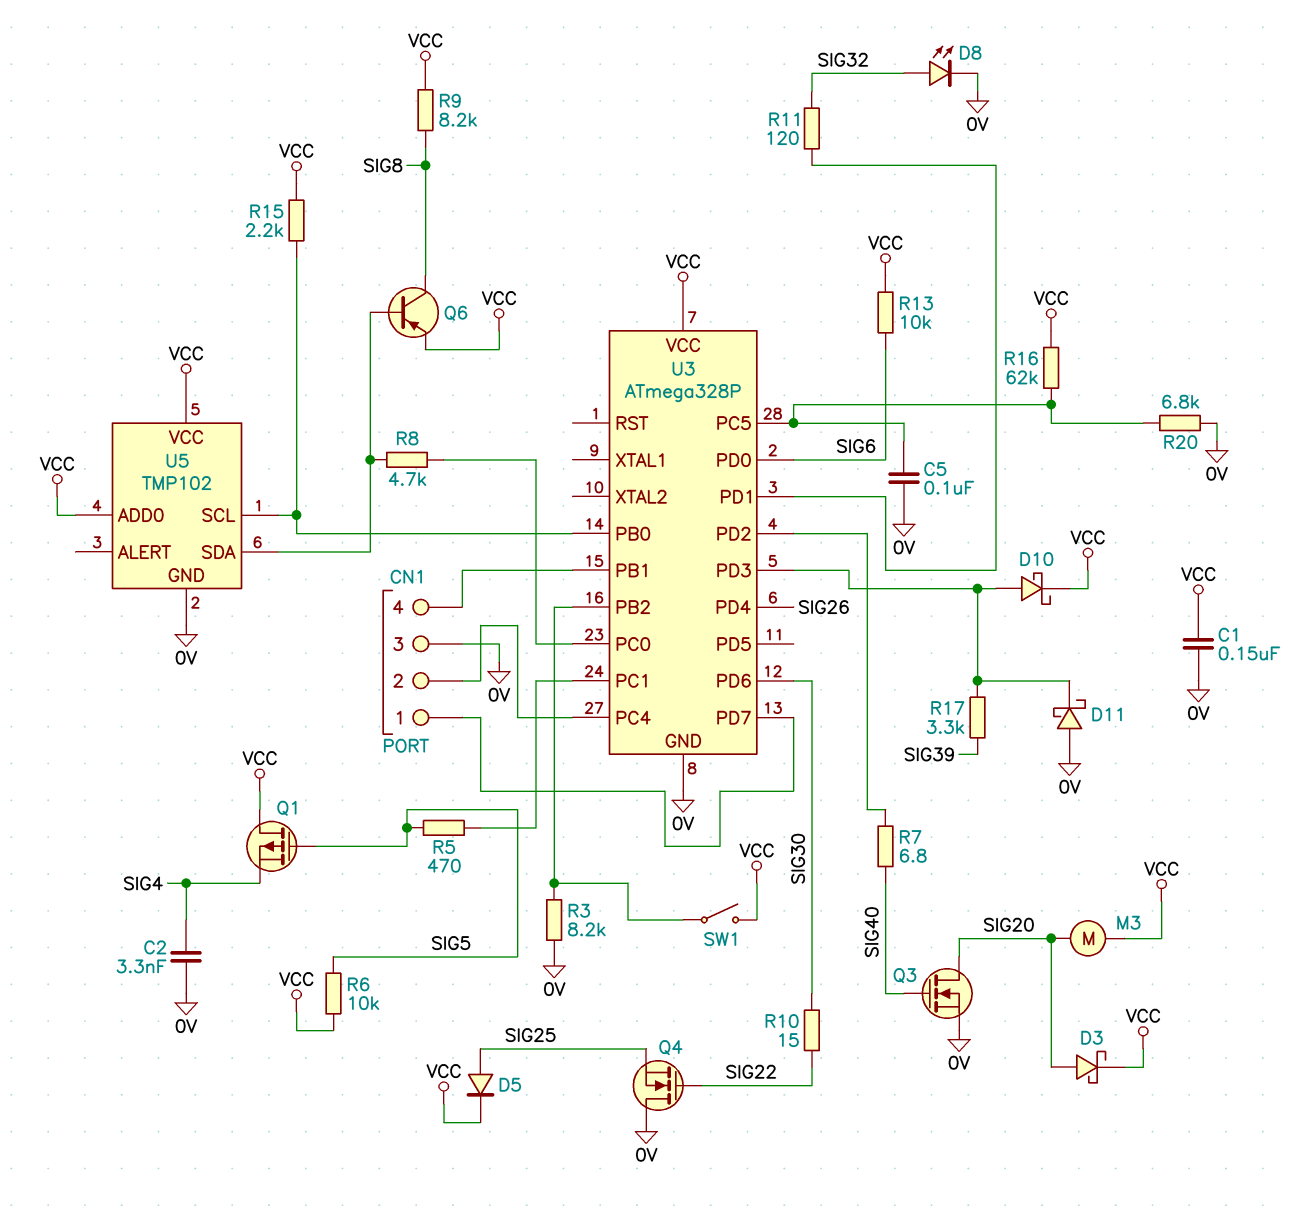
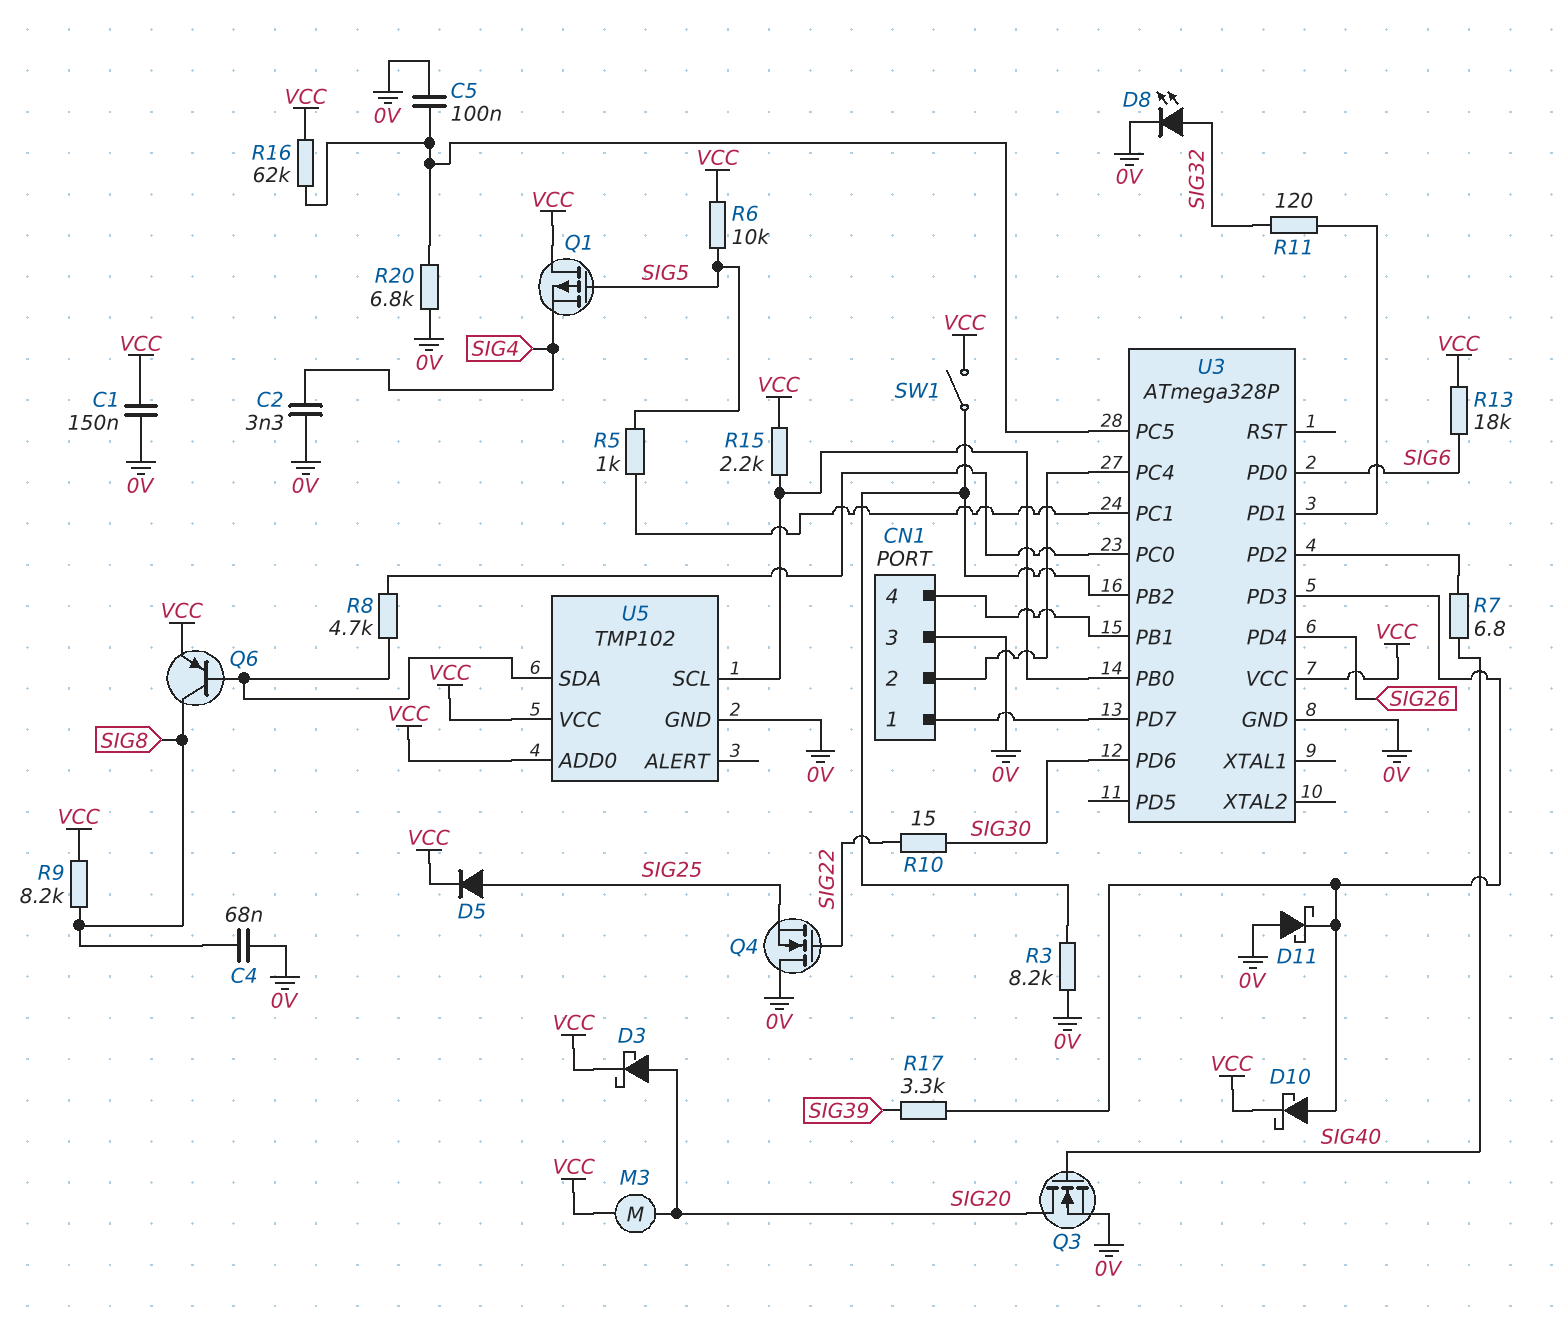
C4: none -> 68nF (0V, SIG8)
R5: 470 (SIG5, U3/PC1) -> 1k (SIG5, U3/PC1)
R13: 10k (SIG6, VCC) -> 18k (SIG6, VCC)

